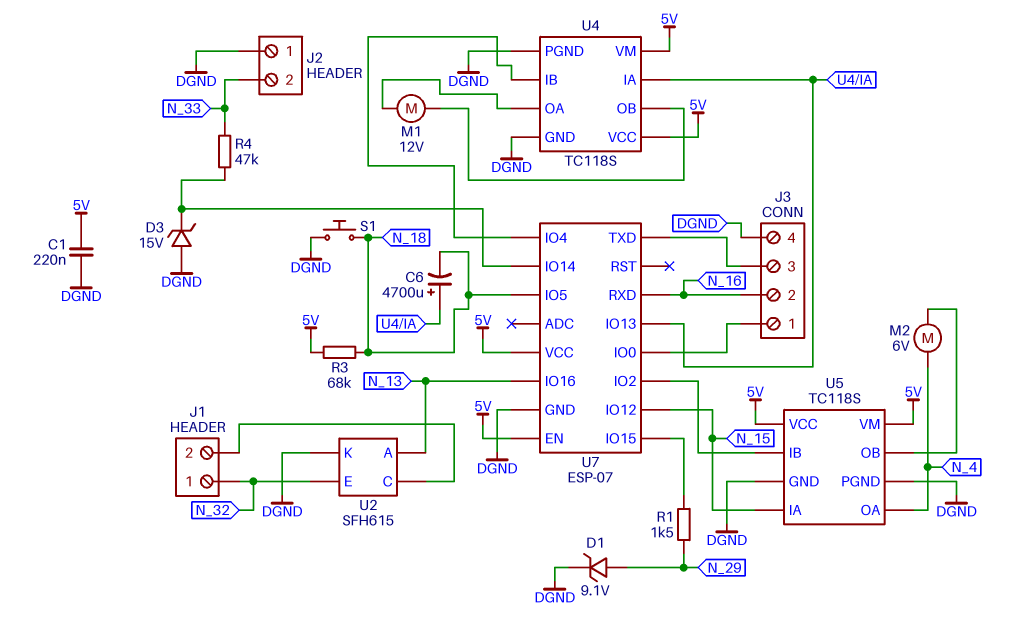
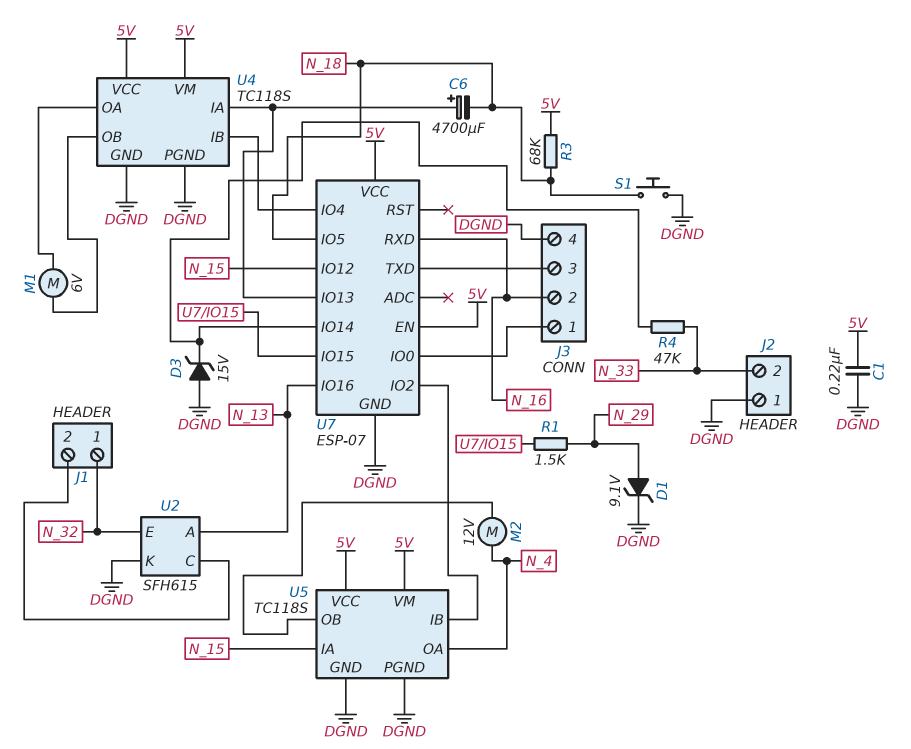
M1: motor 12V (U4/OA, U4/OB) -> motor 6V (U4/OA, U4/OB)
M2: motor 6V (N_4, U5/OB) -> motor 12V (N_4, U5/OB)

